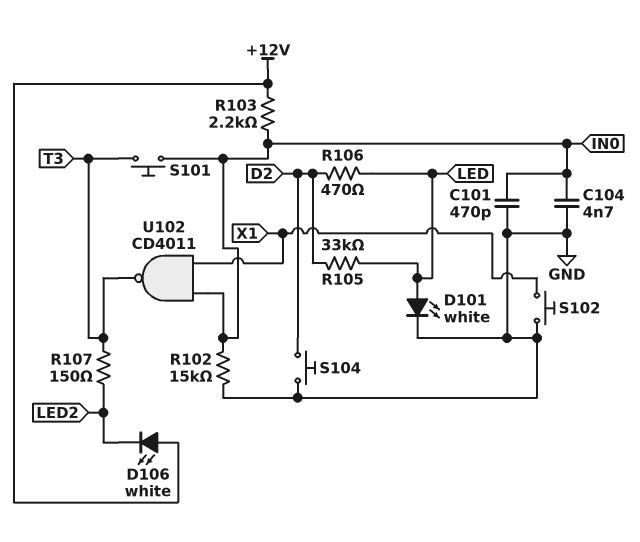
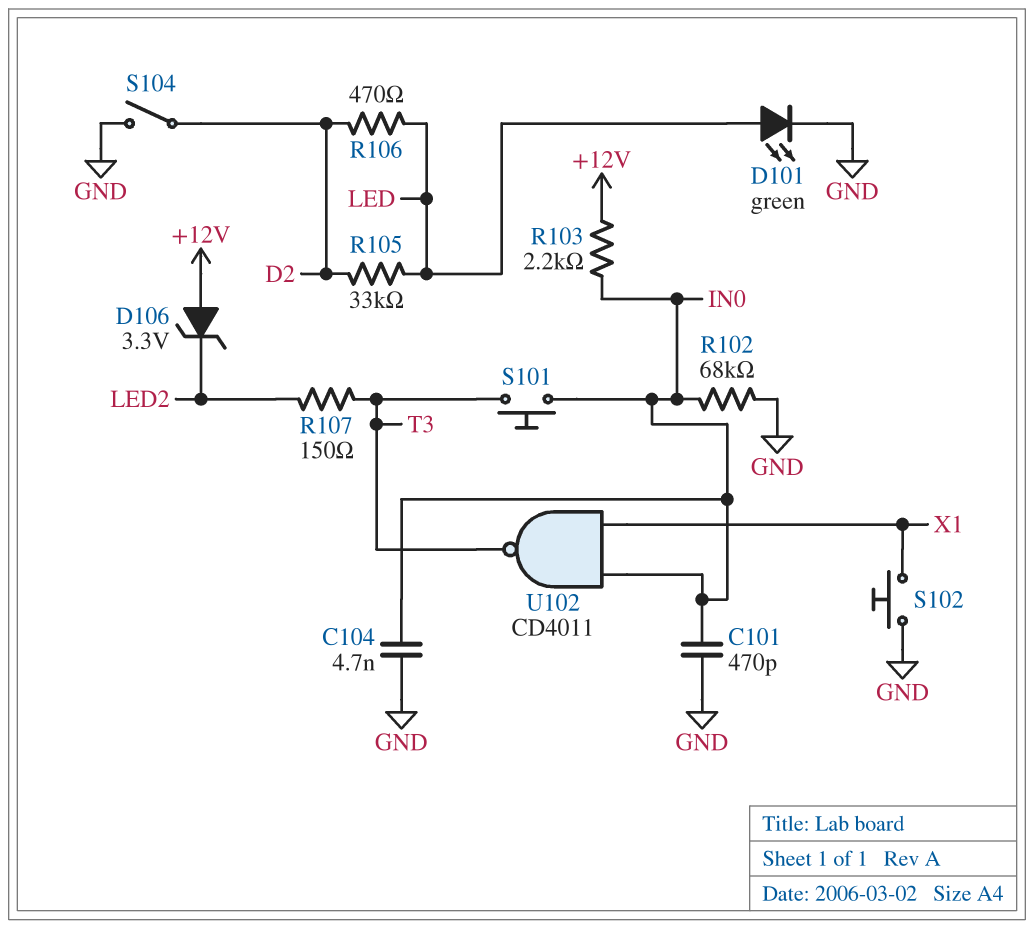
D101: LED white (A LED, K GND) -> LED green (A LED, K GND)
D106: LED white (A +12V, K LED2) -> zener 3.3V (A +12V, K LED2)
R102: 15k (GND, IN0) -> 68k (GND, IN0)
S104: button (D2, GND) -> switch (D2, GND)

